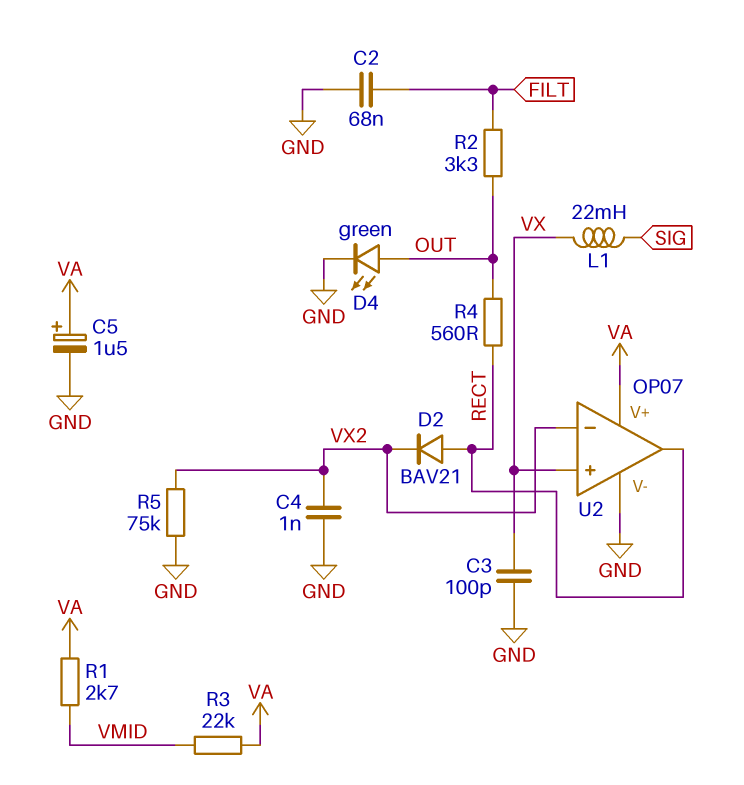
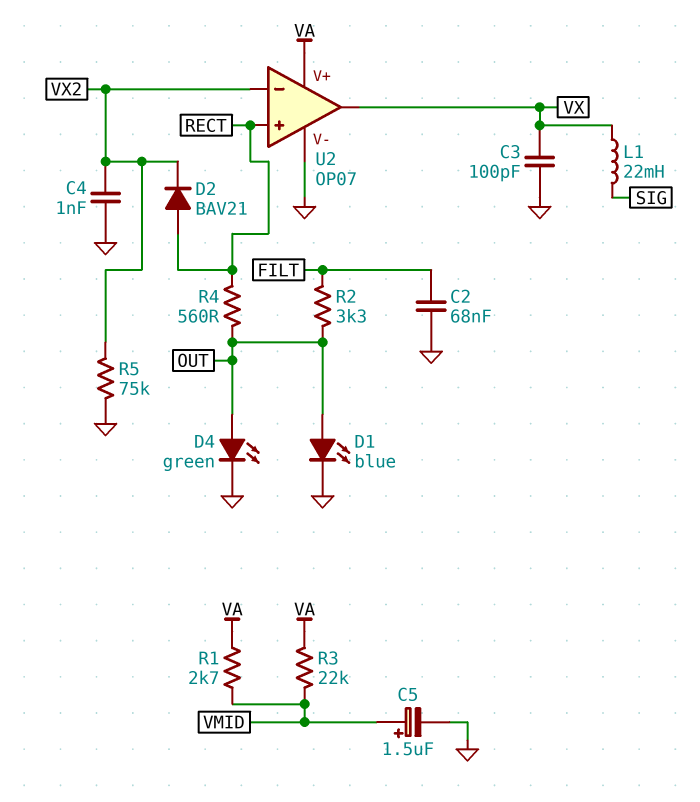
C5: 1.5uF (plus VA, minus GND) -> 1.5uF (plus VMID, minus GND)
D1: none -> LED blue (A OUT, K GND)
U2 pin in+: VX -> RECT
U2 pin out: RECT -> VX

